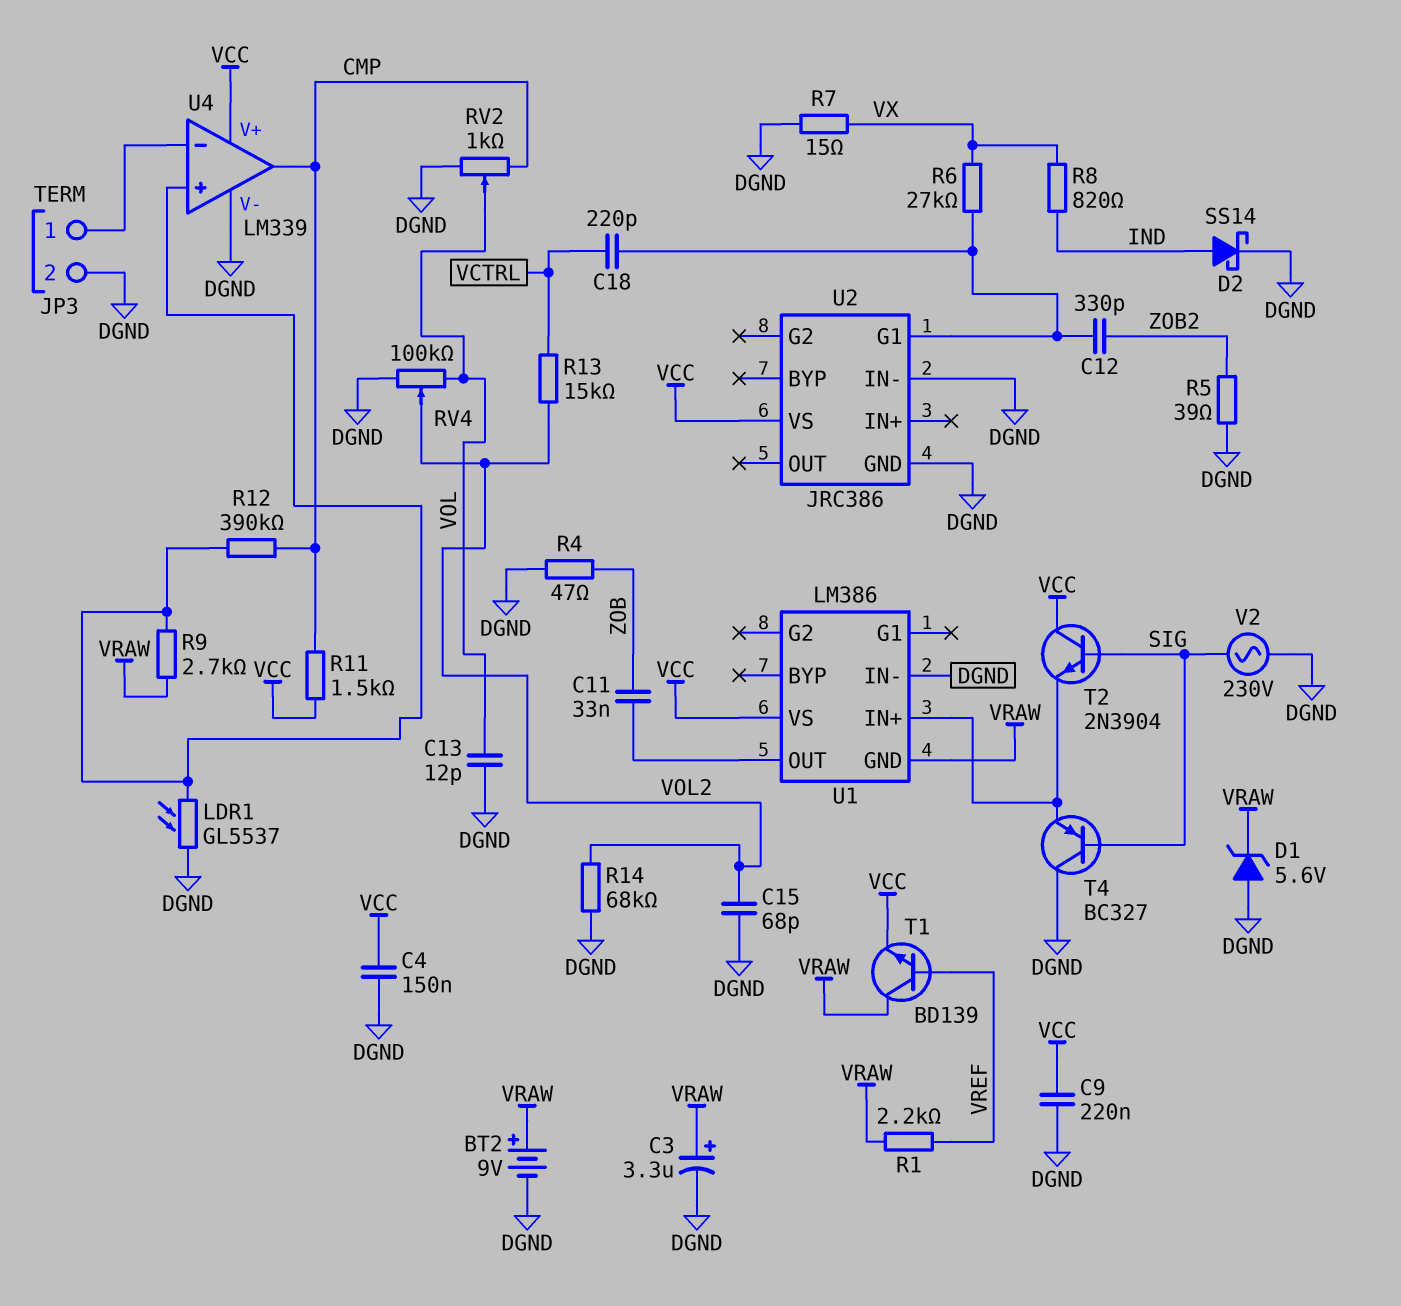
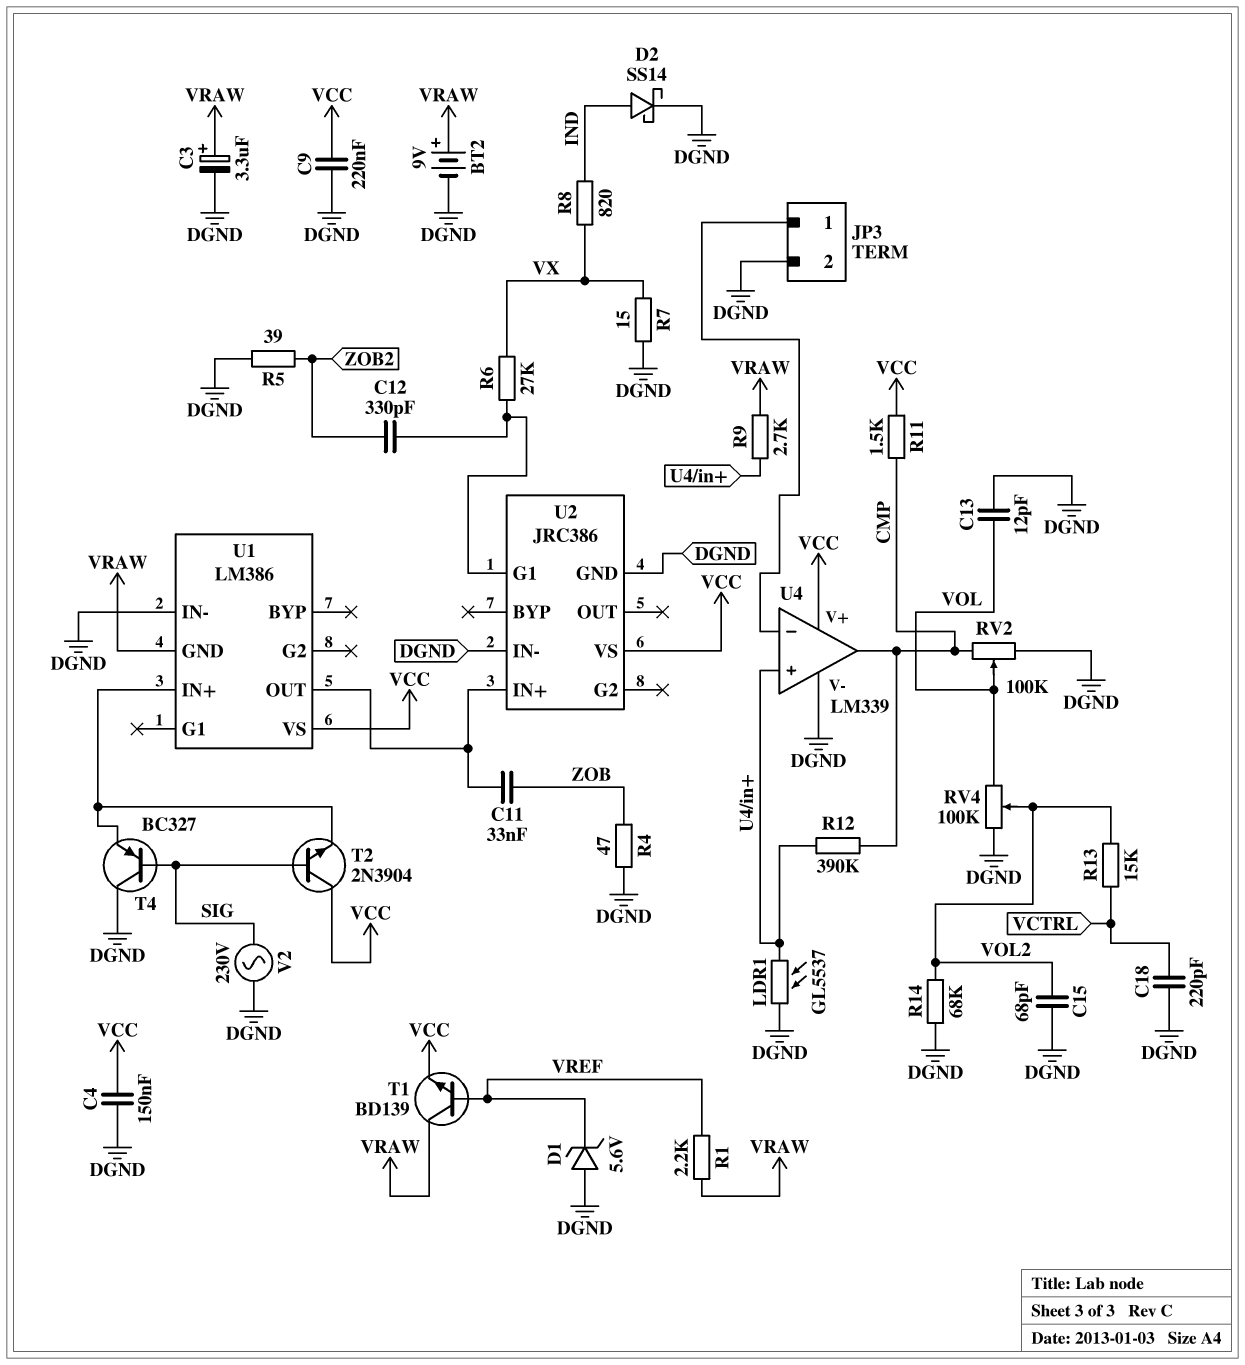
C18: 220pF (U2/G1, VCTRL) -> 220pF (DGND, VCTRL)
D1: zener 5.6V (A DGND, K VRAW) -> zener 5.6V (A DGND, K VREF)
RV2: 1k (CMP, DGND, wiper VOL) -> 100k (CMP, DGND, wiper VOL)
U2 pin IN+: none -> U1/OUT

